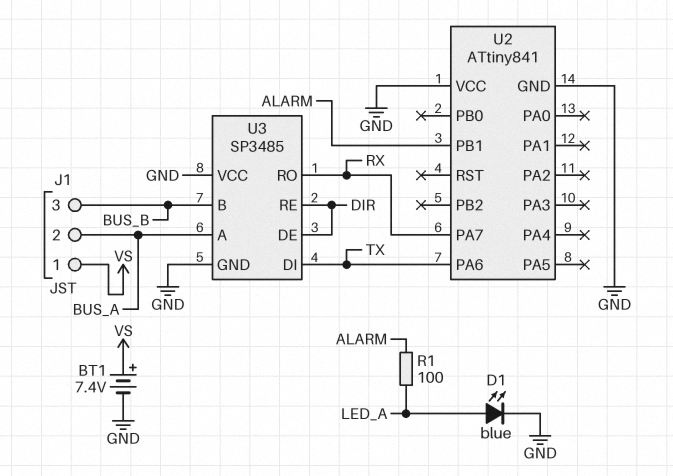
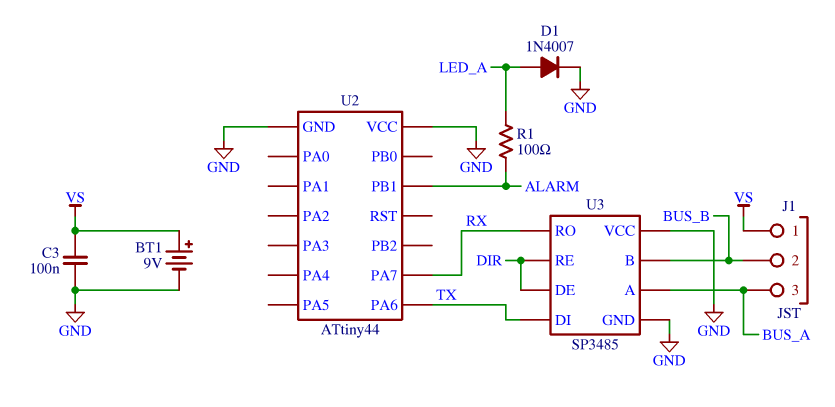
BT1: 7.4V (plus VS, minus GND) -> 9V (plus VS, minus GND)
C3: none -> 100nF (GND, VS)
D1: LED blue (A LED_A, K GND) -> diode 1N4007 (A LED_A, K GND)
J1 pin 2: BUS_A -> BUS_B
J1 pin 3: BUS_B -> BUS_A
U2: ATtiny841 -> ATtiny44

